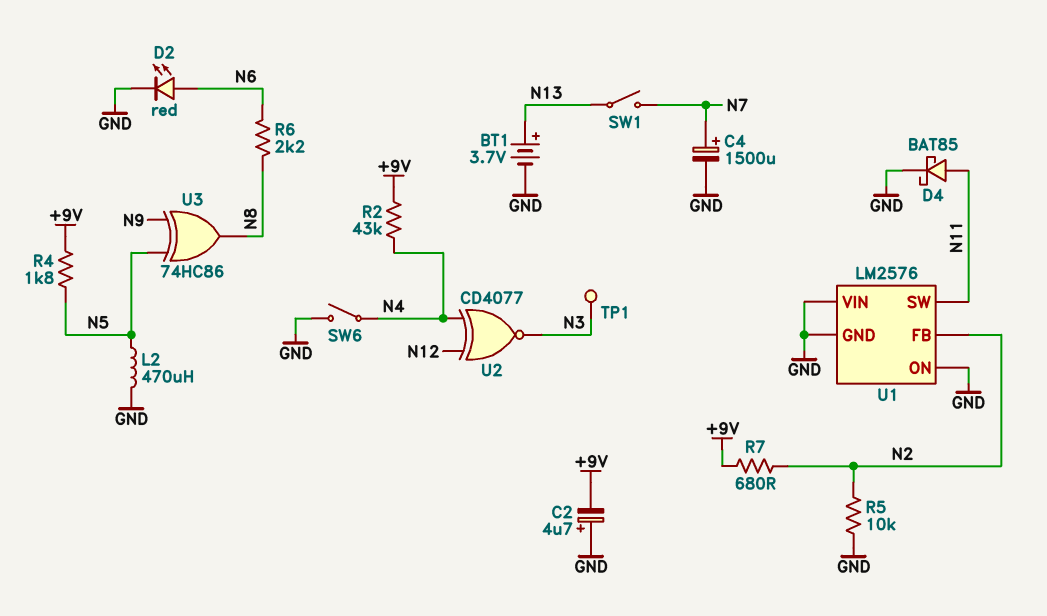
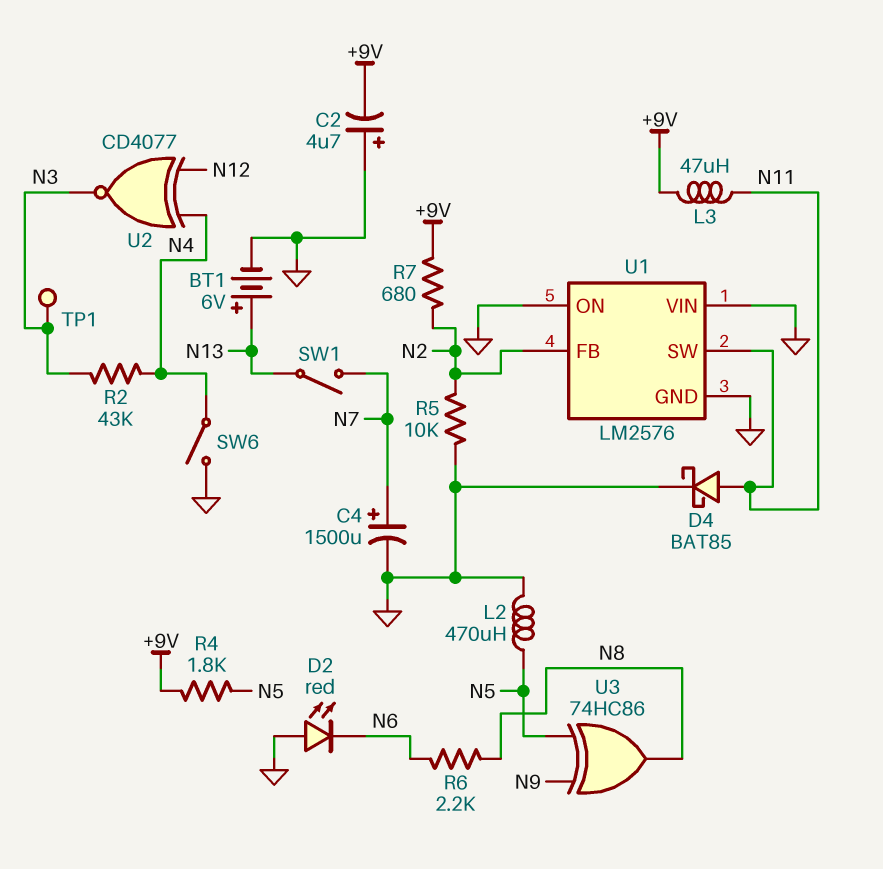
BT1: 3.7V (plus N13, minus GND) -> 6V (plus N13, minus GND)
D2: LED red (A N6, K GND) -> LED red (A GND, K N6)
L3: none -> 47uH (+9V, N11)
R2: 43k (+9V, N4) -> 43k (N3, N4)

